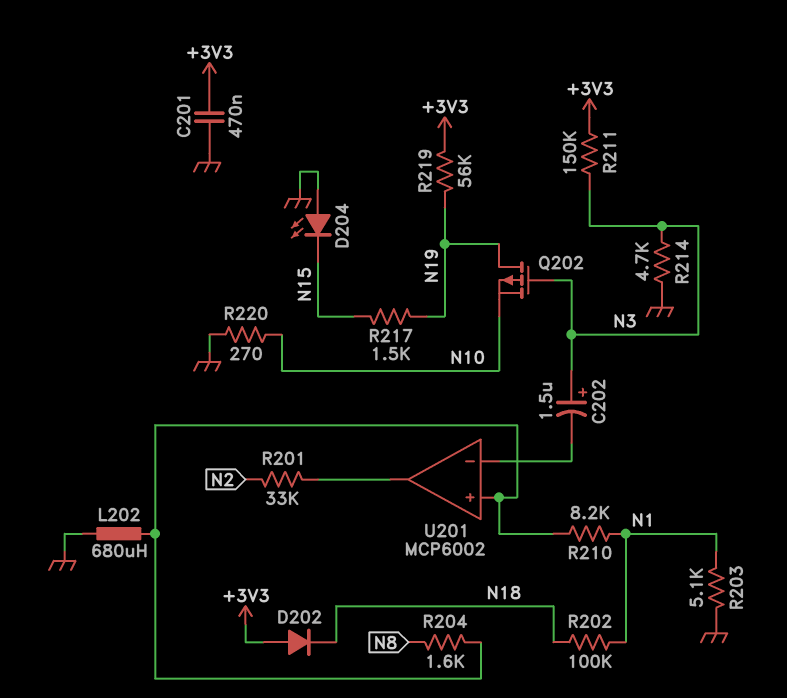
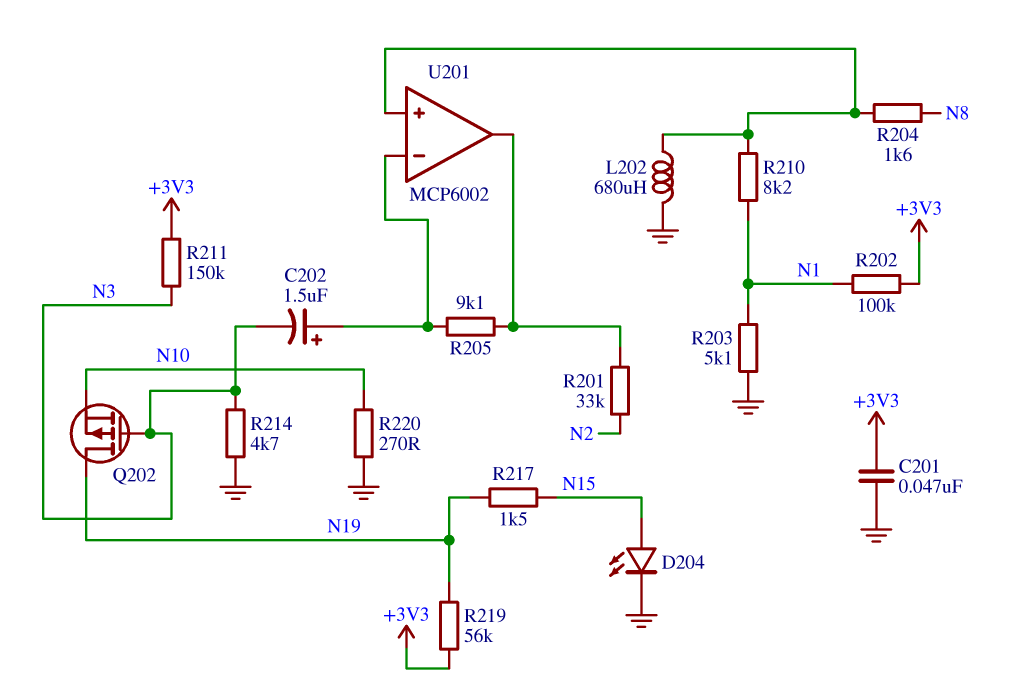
C201: 470nF (+3V3, GND) -> 47nF (+3V3, GND)
C202: 1.5uF (plus N3, minus U201/in-) -> 1.5uF (plus U201/in-, minus N3)
D202: diode (A +3V3, K N18) -> none
D204: LED (A GND, K N15) -> LED (A N15, K GND)
R202: 100k (N1, N18) -> 100k (+3V3, N1)
R205: none -> 9.1k (U201/in-, U201/out)

